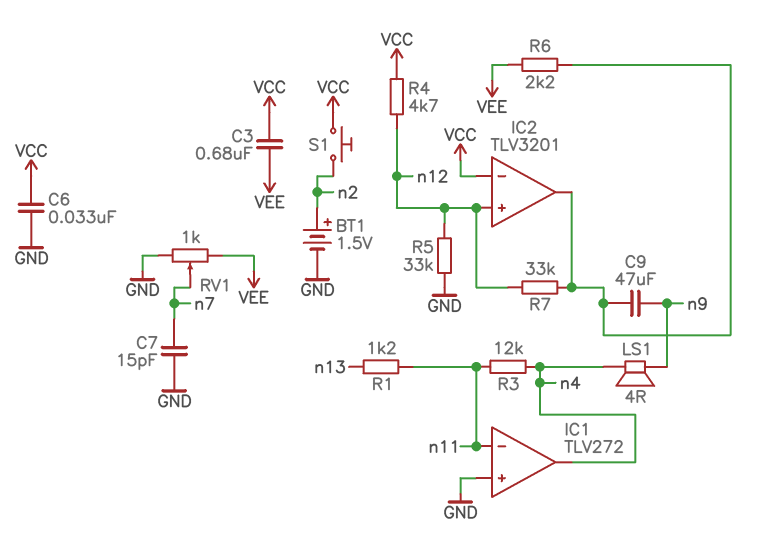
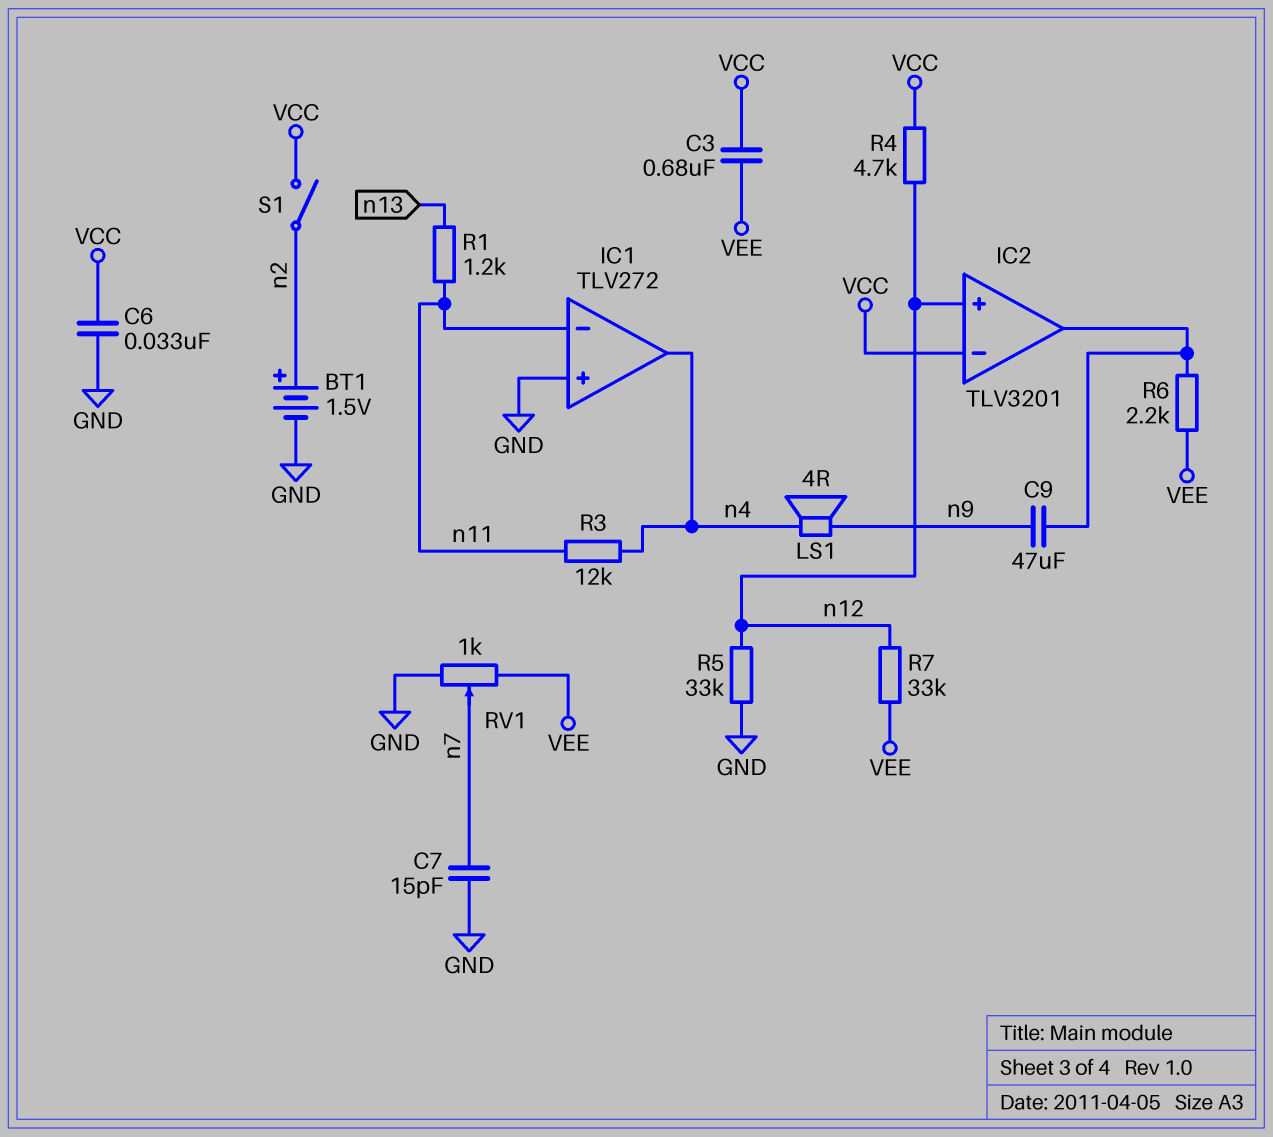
R7: 33k (IC2/out, n12) -> 33k (VEE, n12)
S1: button (VCC, n2) -> switch (VCC, n2)

